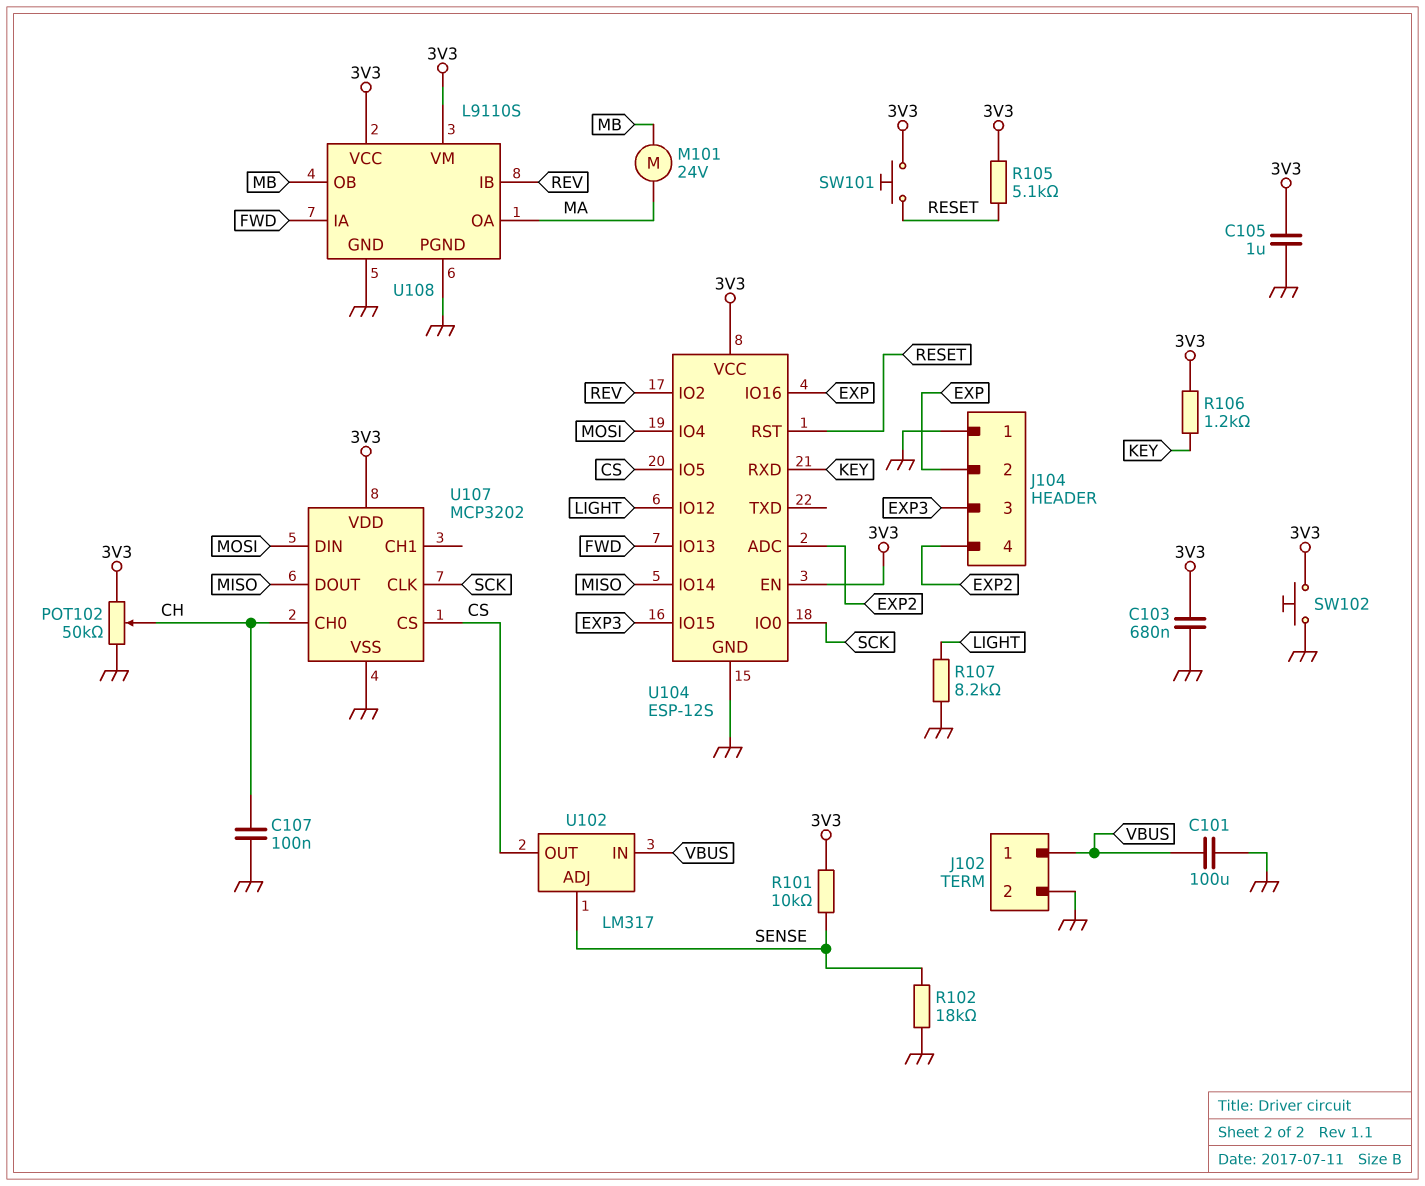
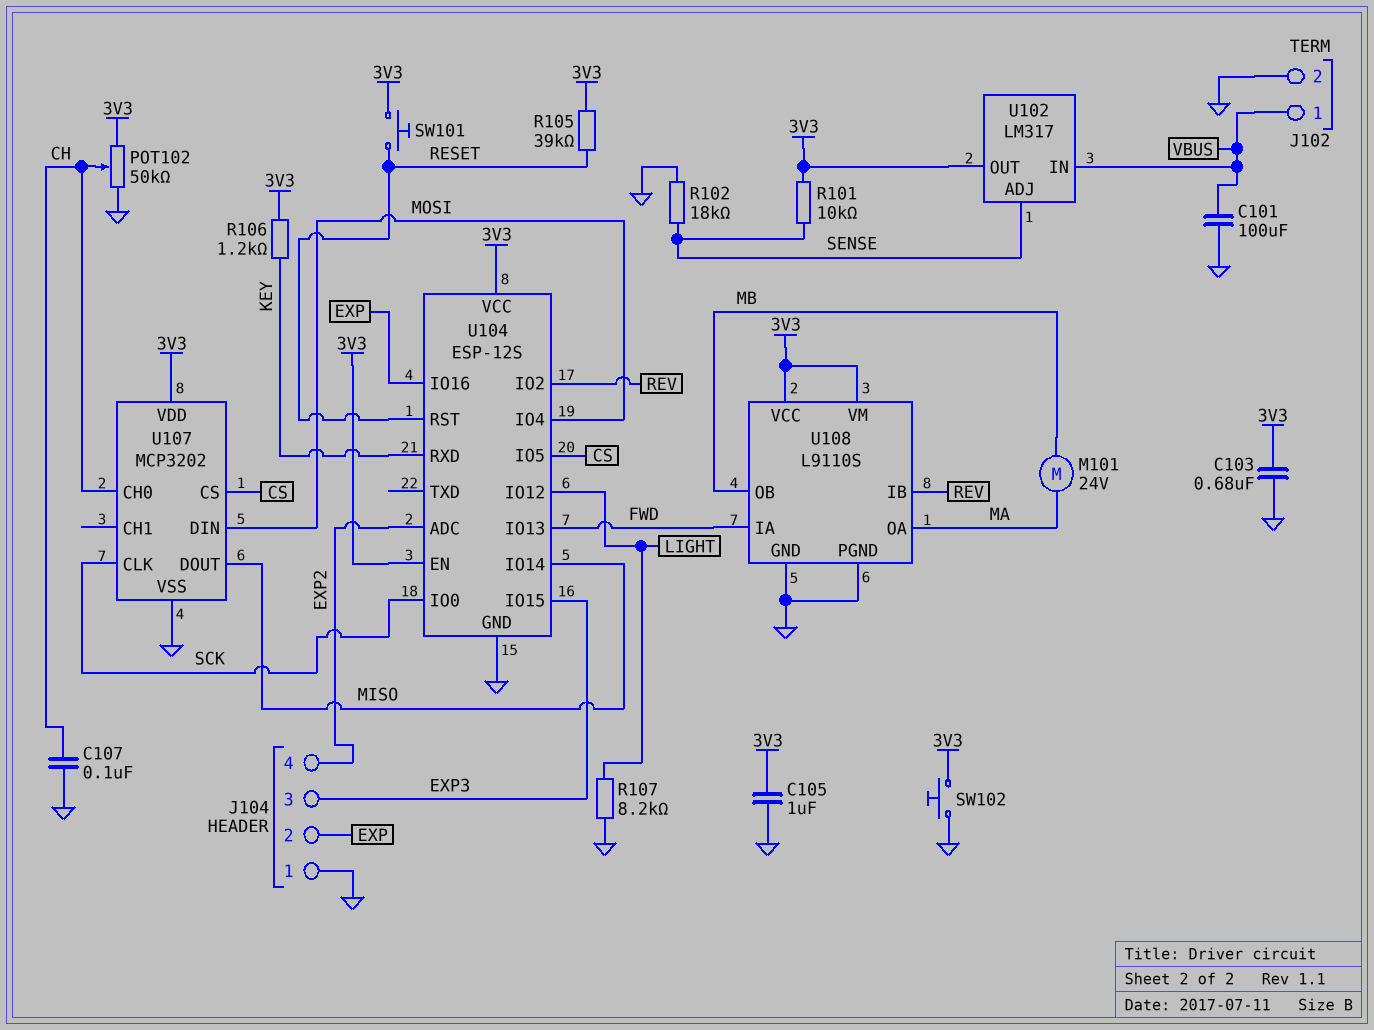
R105: 5.1k (3V3, RESET) -> 39k (3V3, RESET)
U102 pin OUT: CS -> 3V3

